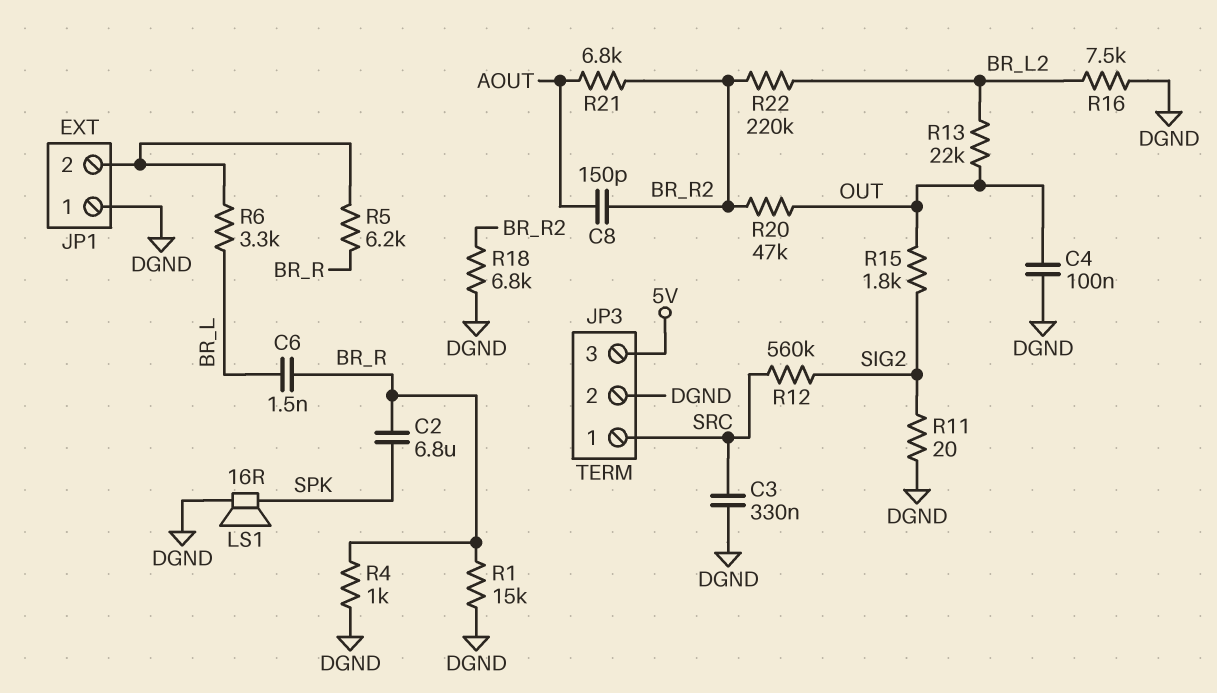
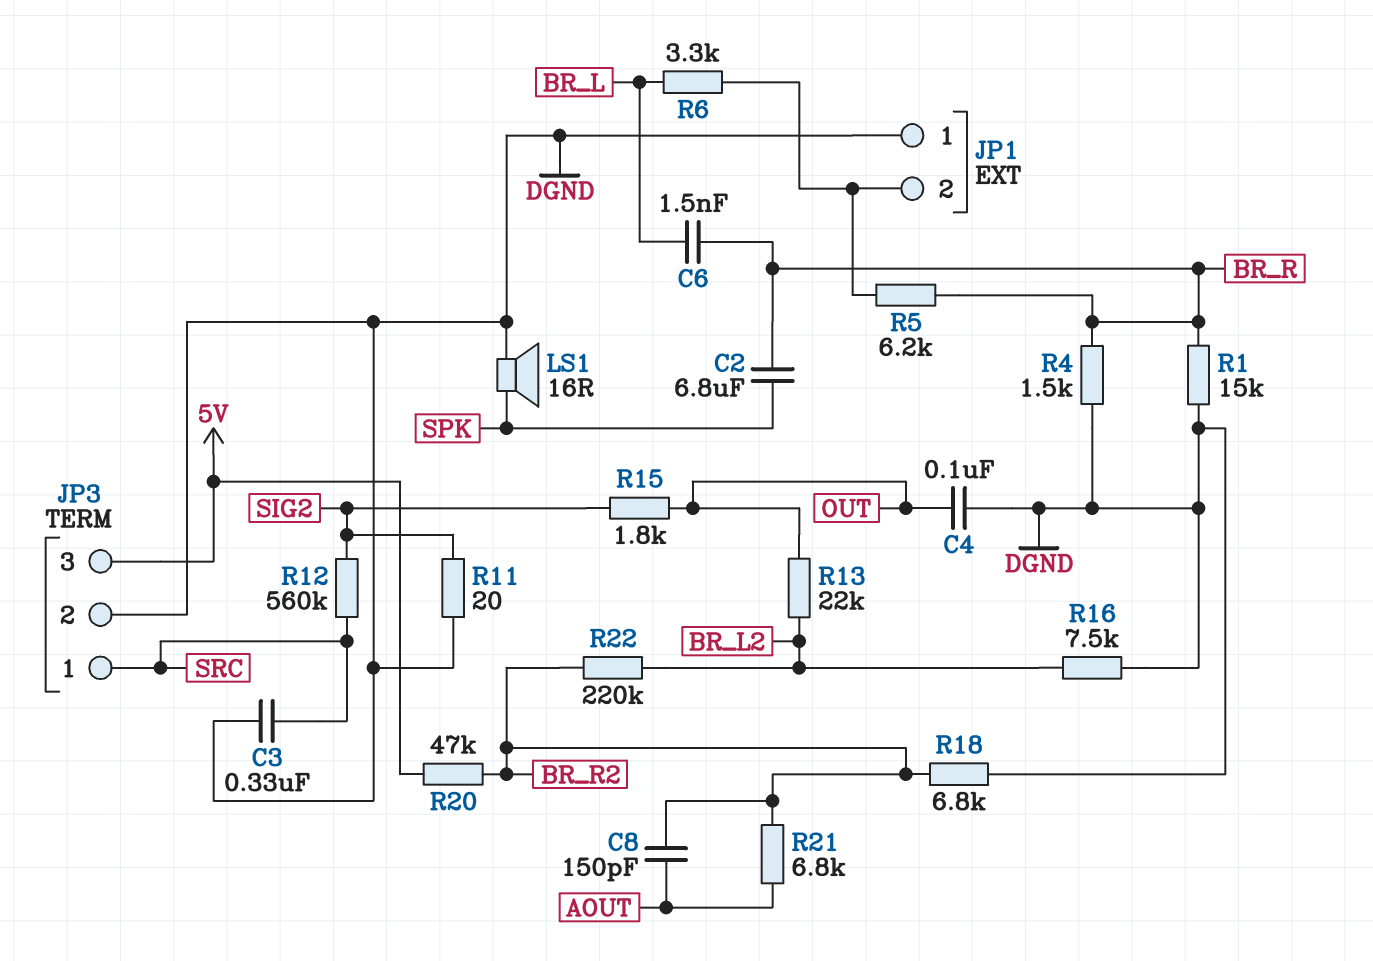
R4: 1k (BR_R, DGND) -> 1.5k (BR_R, DGND)
R20: 47k (BR_R2, OUT) -> 47k (5V, BR_R2)

